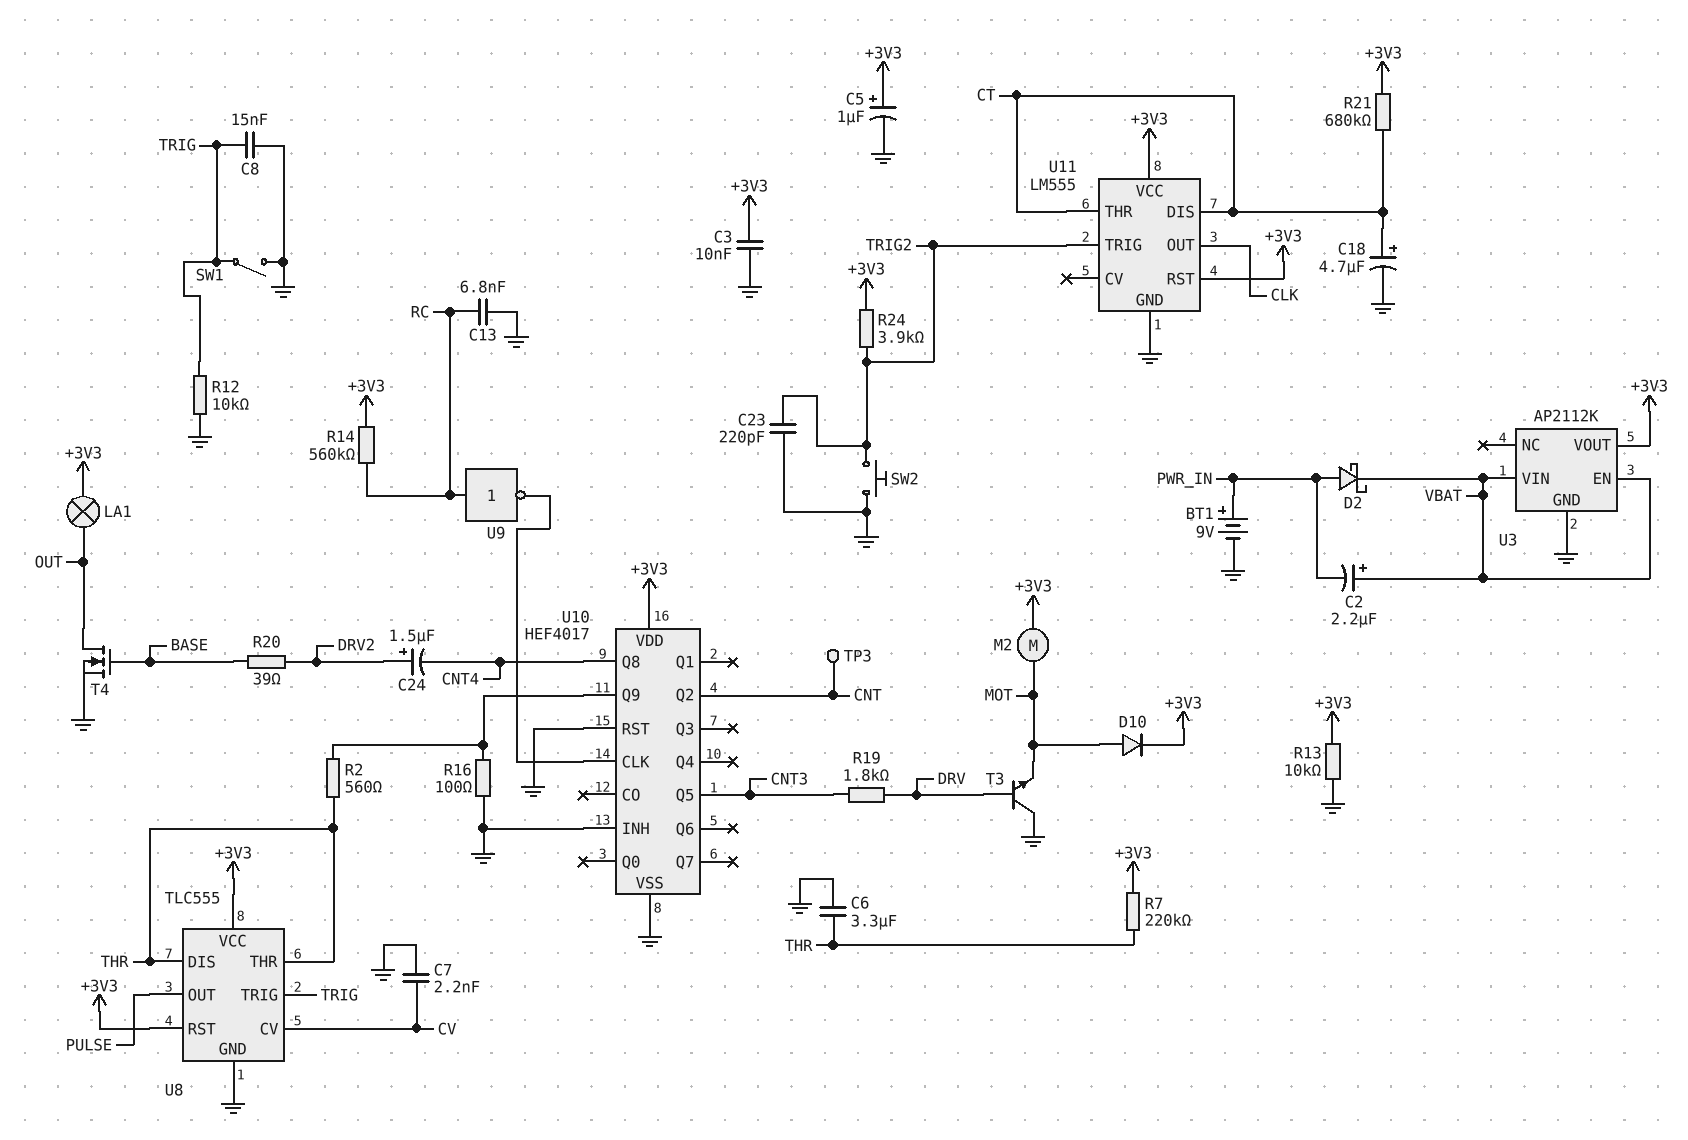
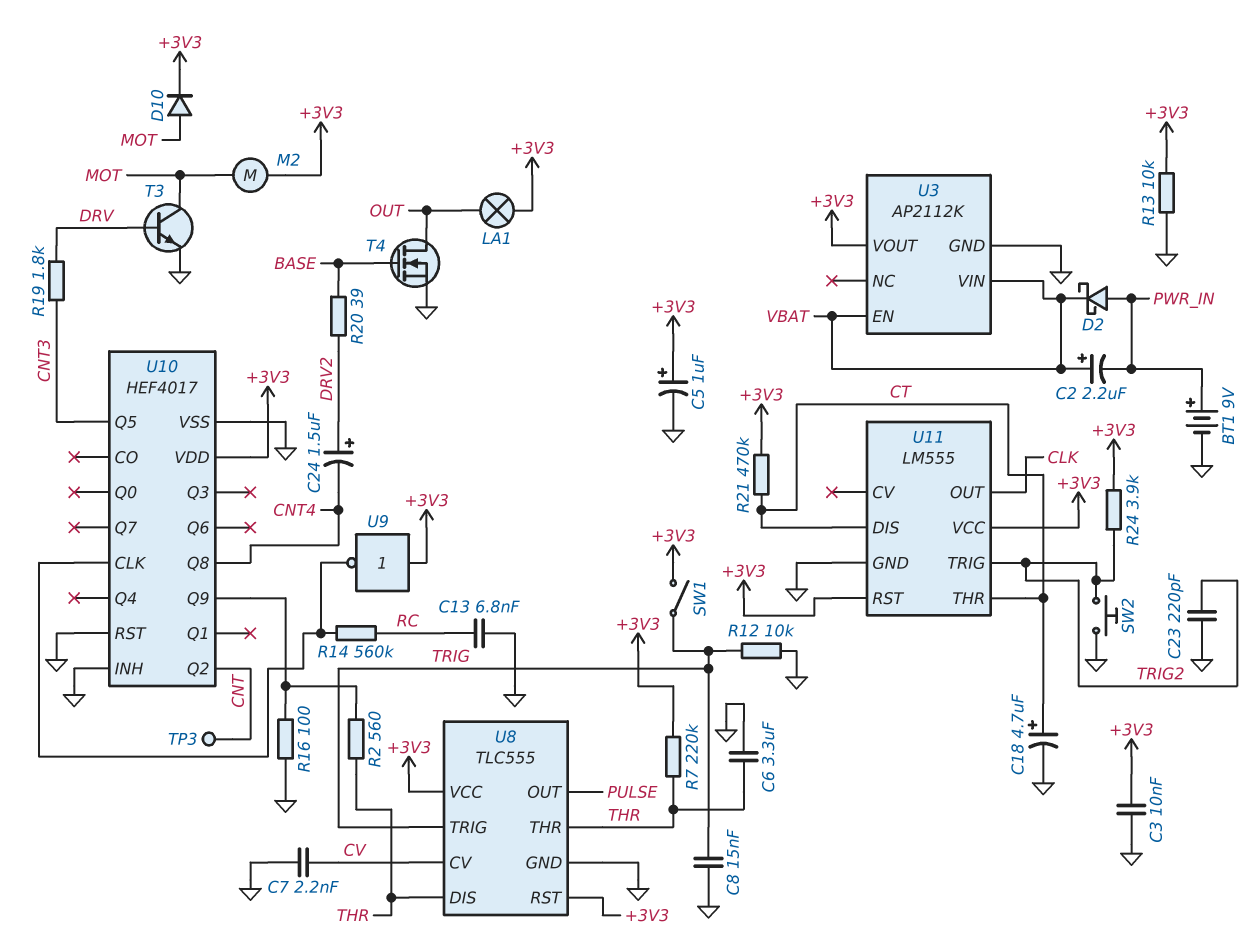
R14: 560k (+3V3, RC) -> 560k (RC, U10/CLK)
R21: 680k (+3V3, CT) -> 470k (+3V3, CT)
SW1: switch (GND, TRIG) -> switch (+3V3, TRIG)
T3: NPN (B DRV, C GND, E MOT) -> NPN (B DRV, C MOT, E GND)
U9: NOT (in RC, out U10/CLK) -> NOT (in +3V3, out U10/CLK)

